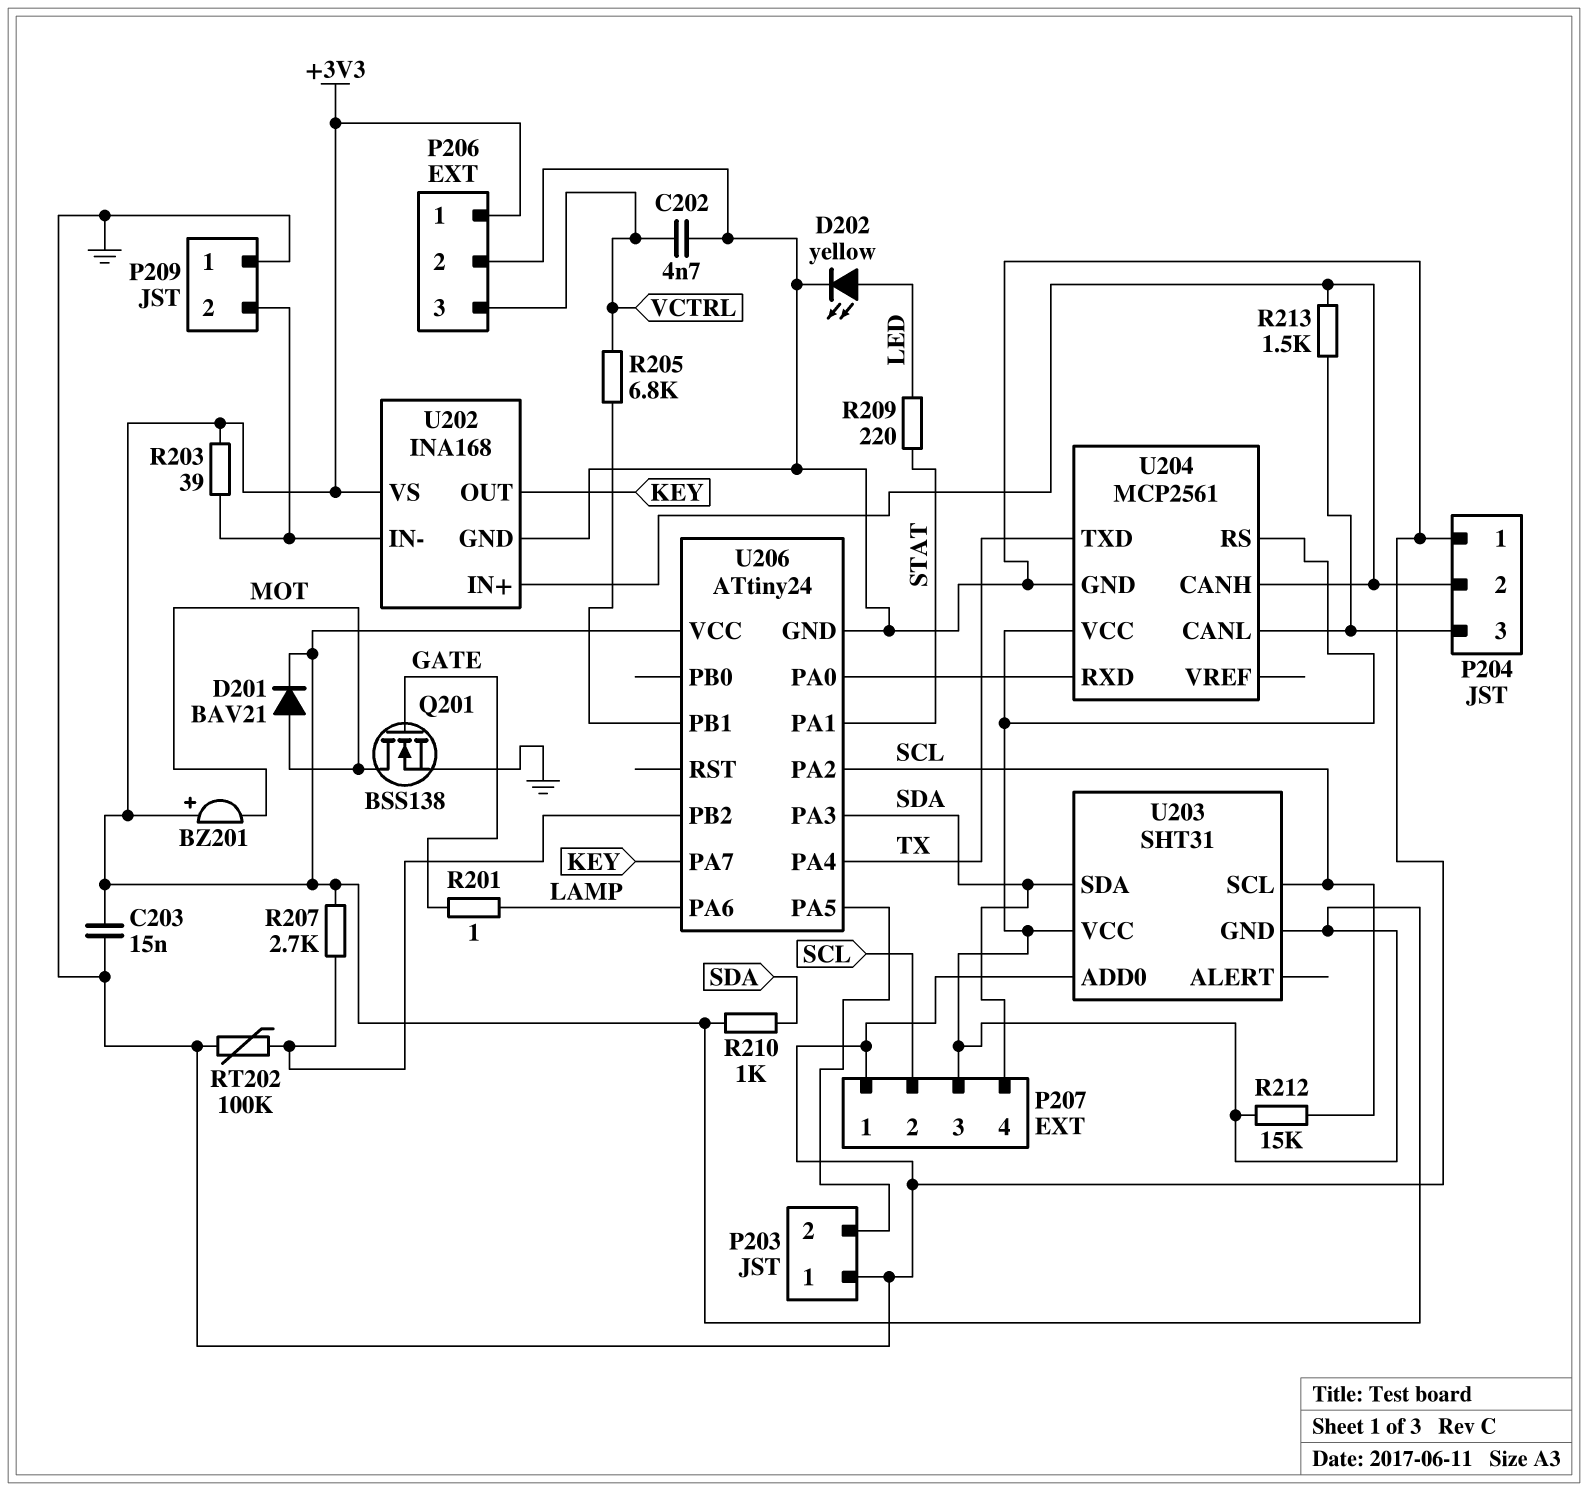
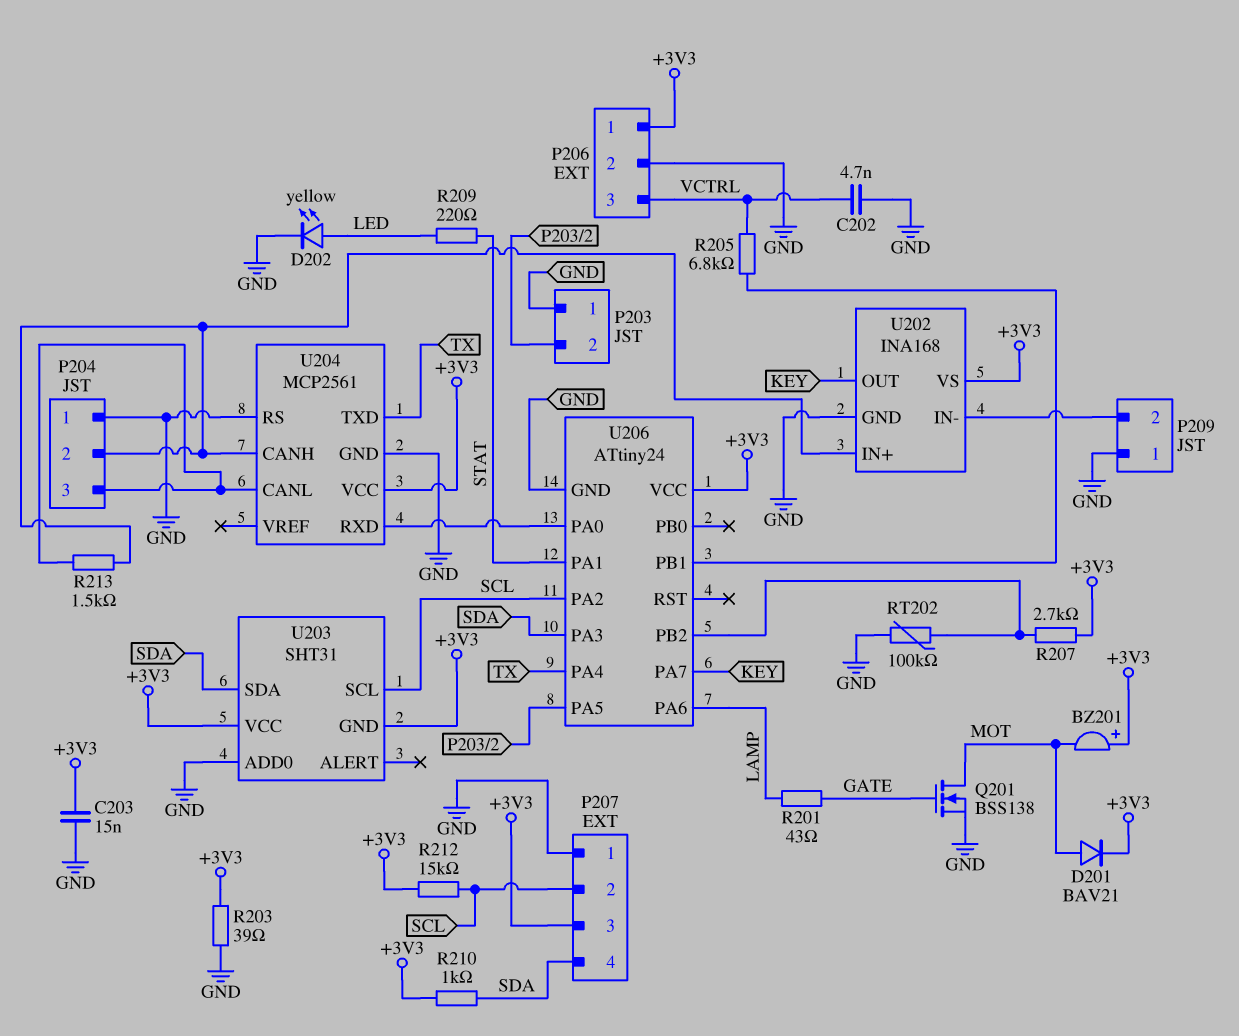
R201: 1 (GATE, LAMP) -> 43 (GATE, LAMP)
R203: 39 (+3V3, P209/2) -> 39 (+3V3, GND)
U204 pin RS: +3V3 -> GND

